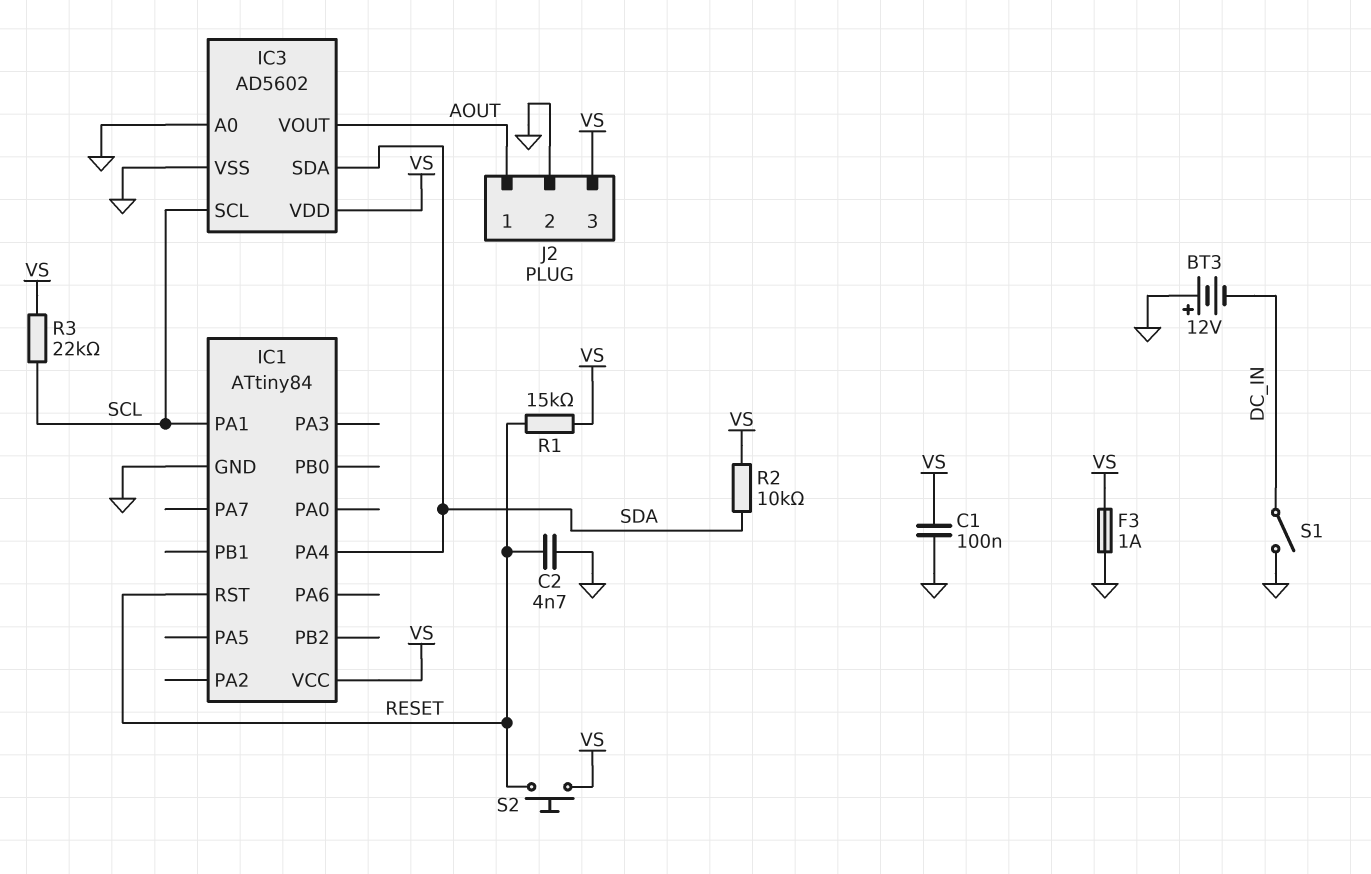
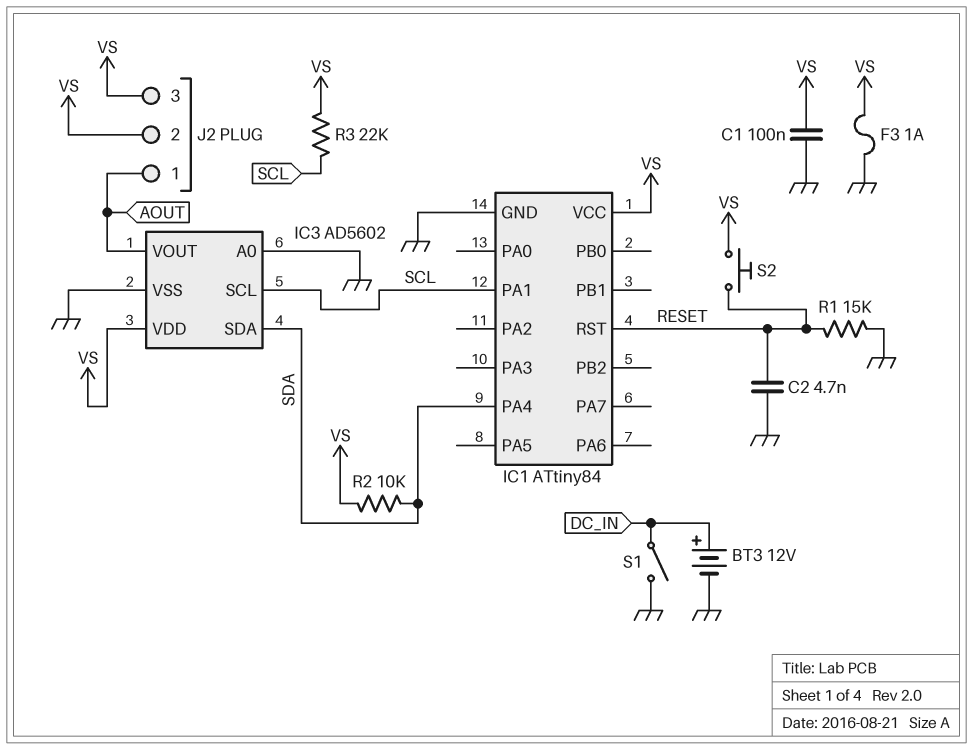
BT3: 12V (plus GND, minus DC_IN) -> 12V (plus DC_IN, minus GND)
J2 pin 2: GND -> VS
R1: 15k (RESET, VS) -> 15k (GND, RESET)

